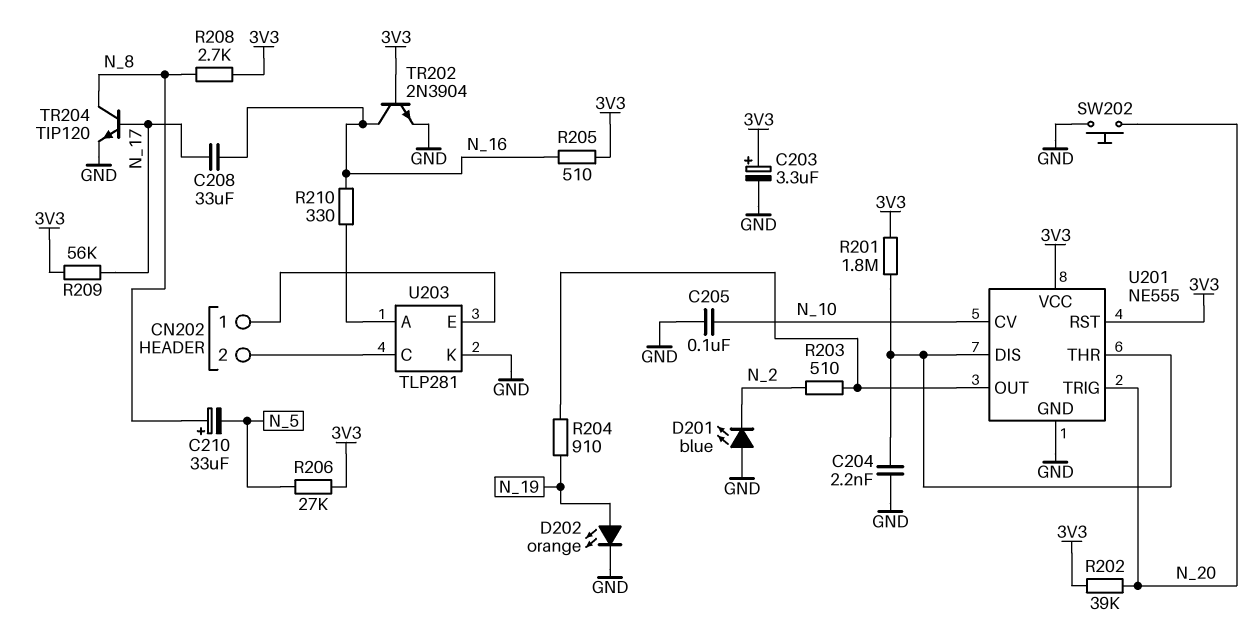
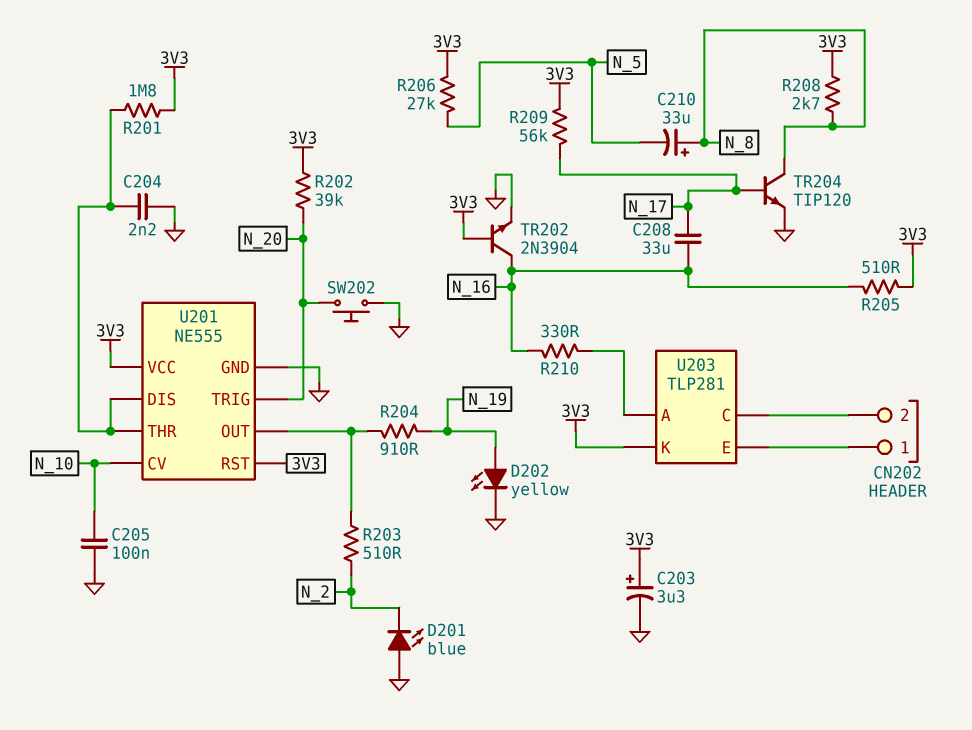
D202: LED orange (A N_19, K GND) -> LED yellow (A N_19, K GND)
U203 pin K: GND -> 3V3

